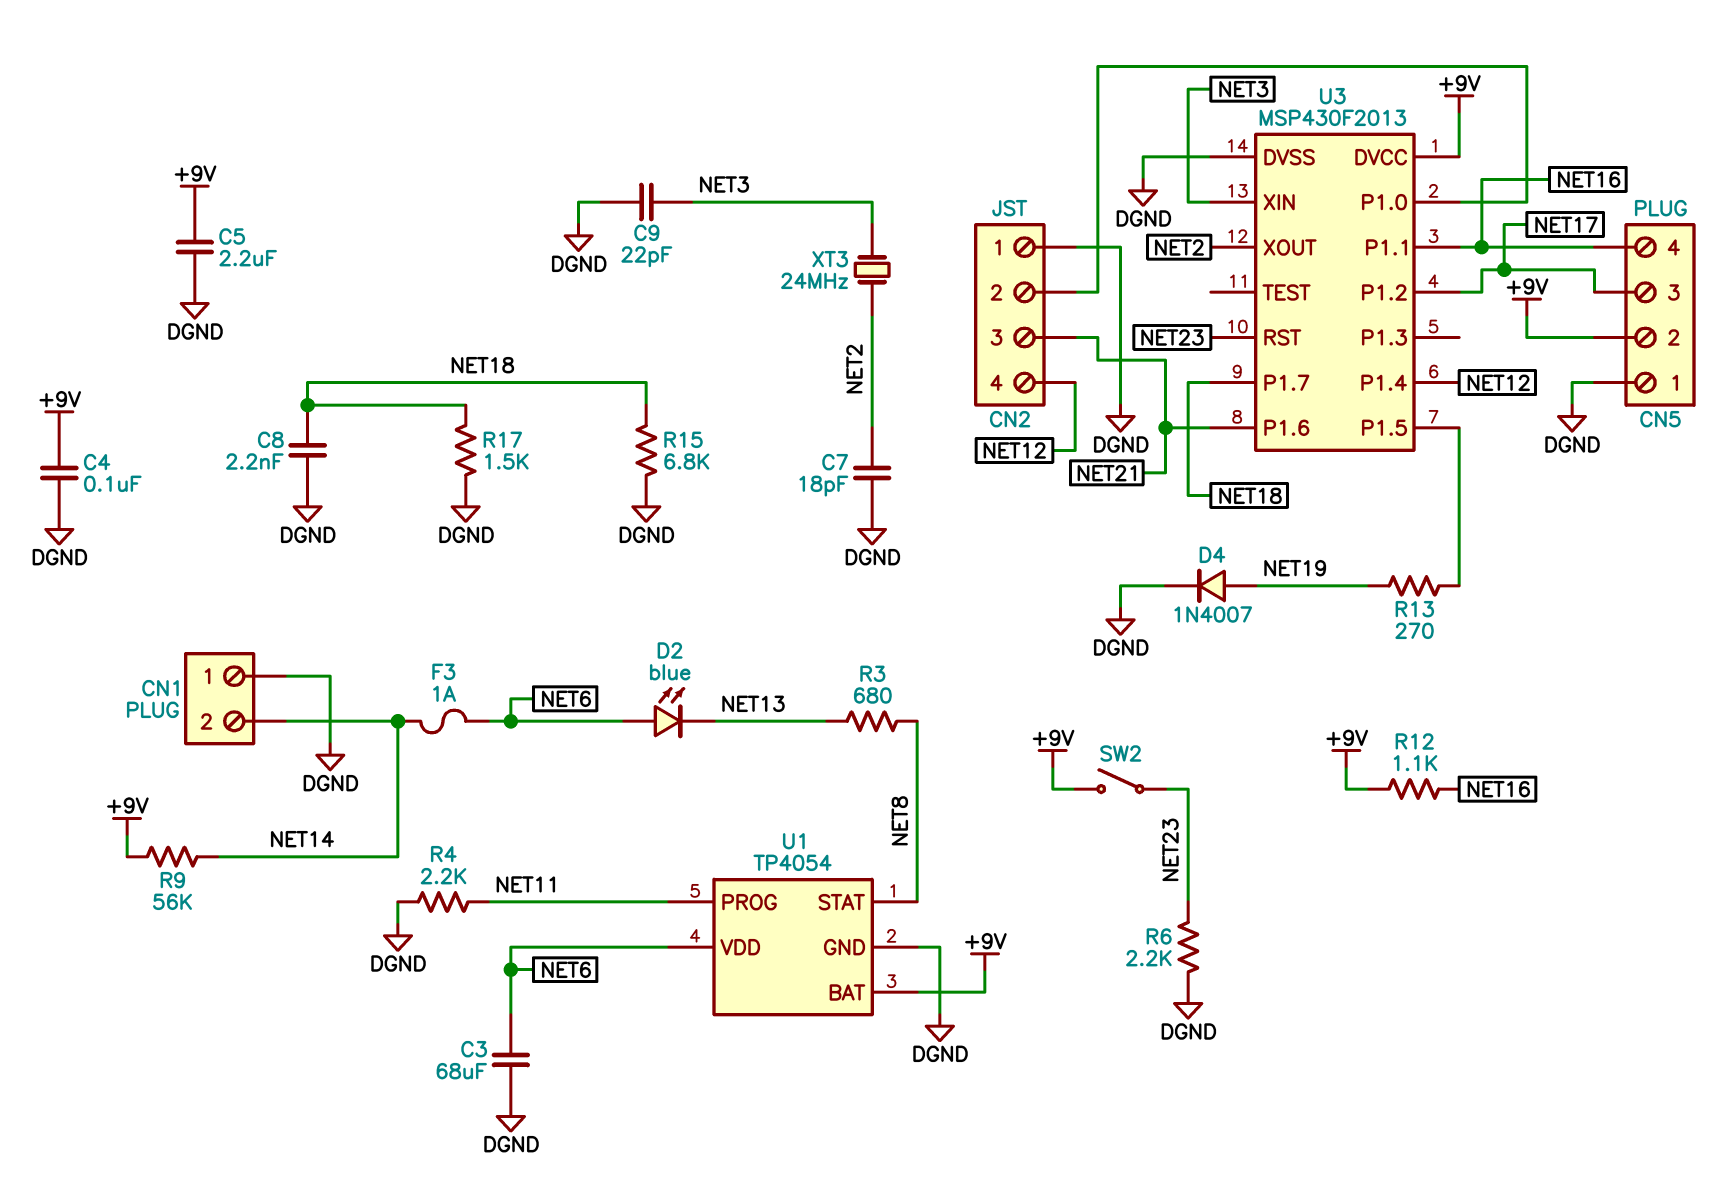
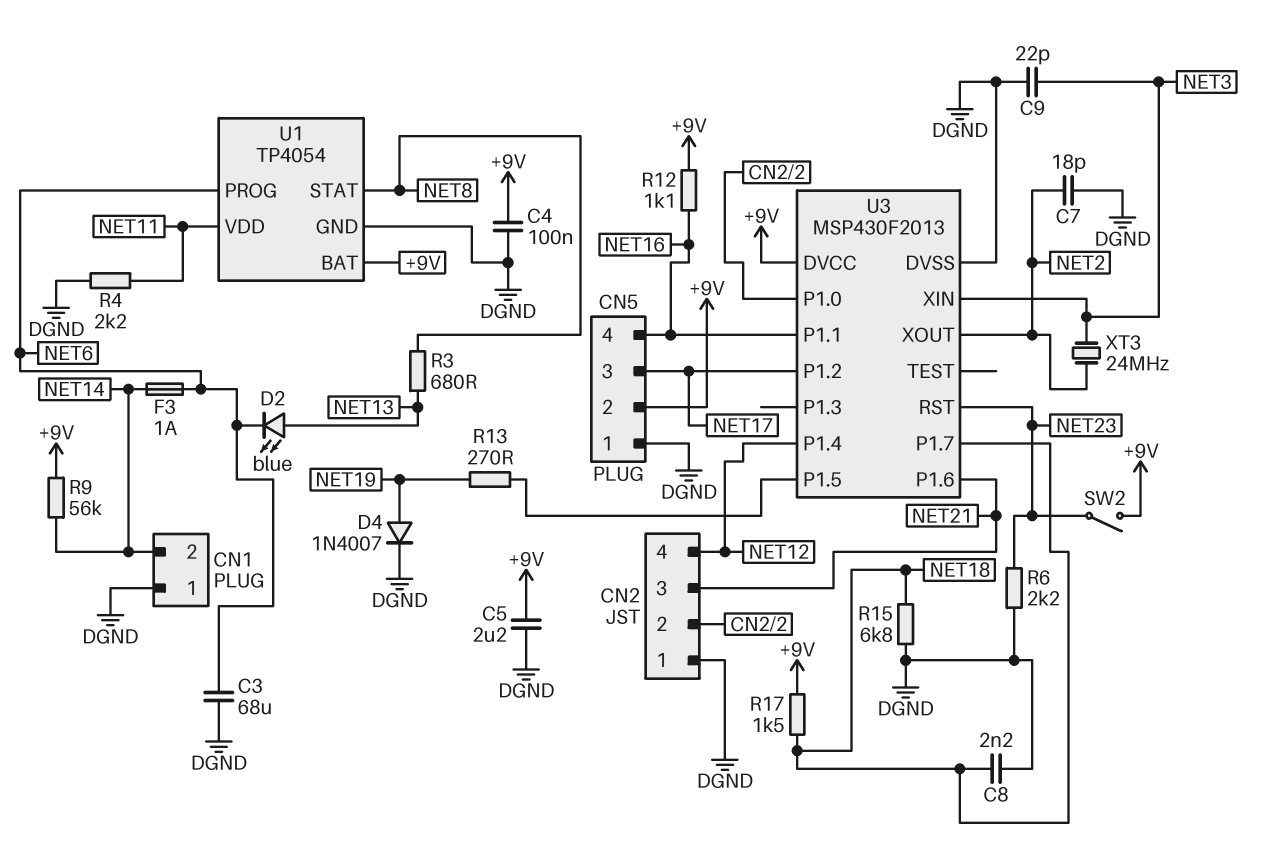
D2: LED blue (A NET6, K NET13) -> LED blue (A NET13, K NET6)
R17: 1.5k (DGND, NET18) -> 1.5k (+9V, NET18)
U1 pin PROG: NET11 -> NET6
U1 pin VDD: NET6 -> NET11

